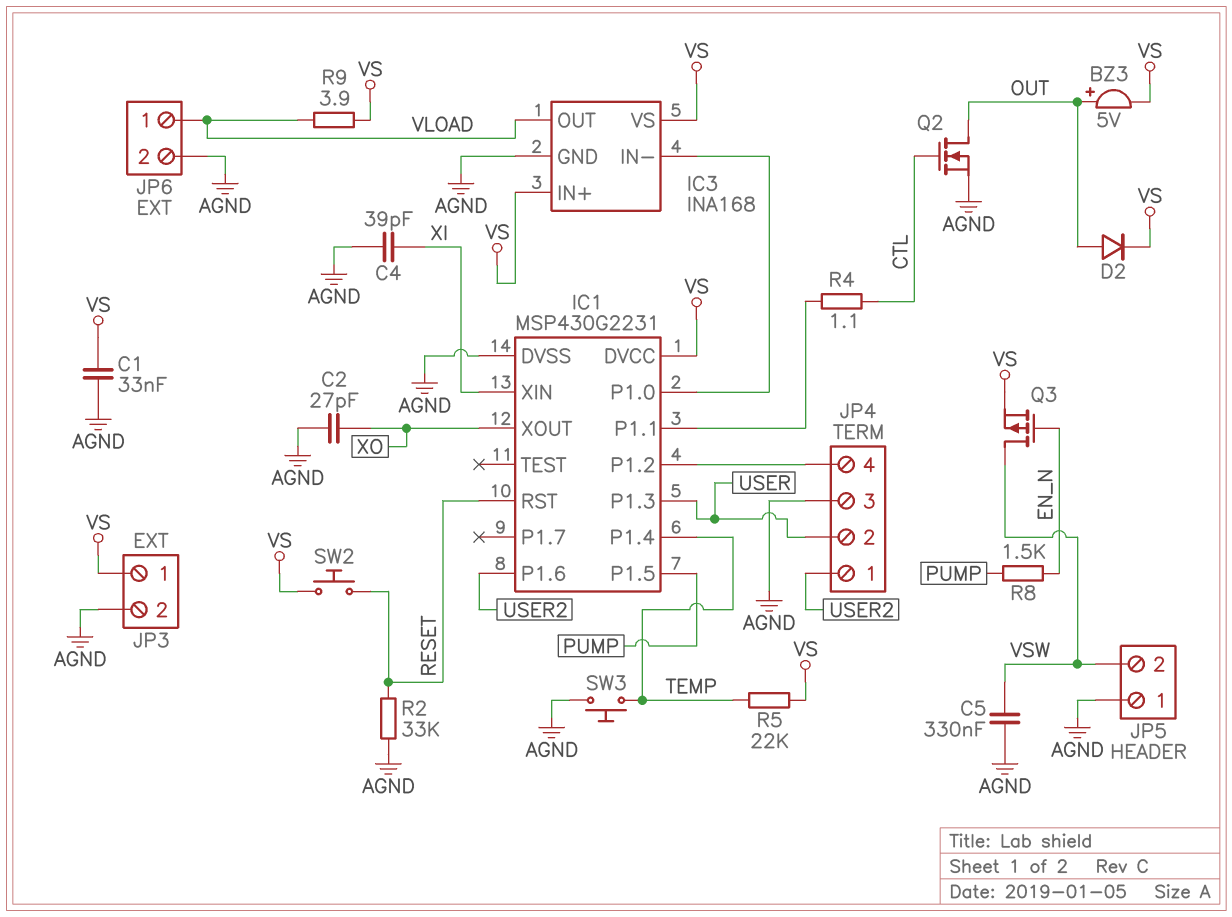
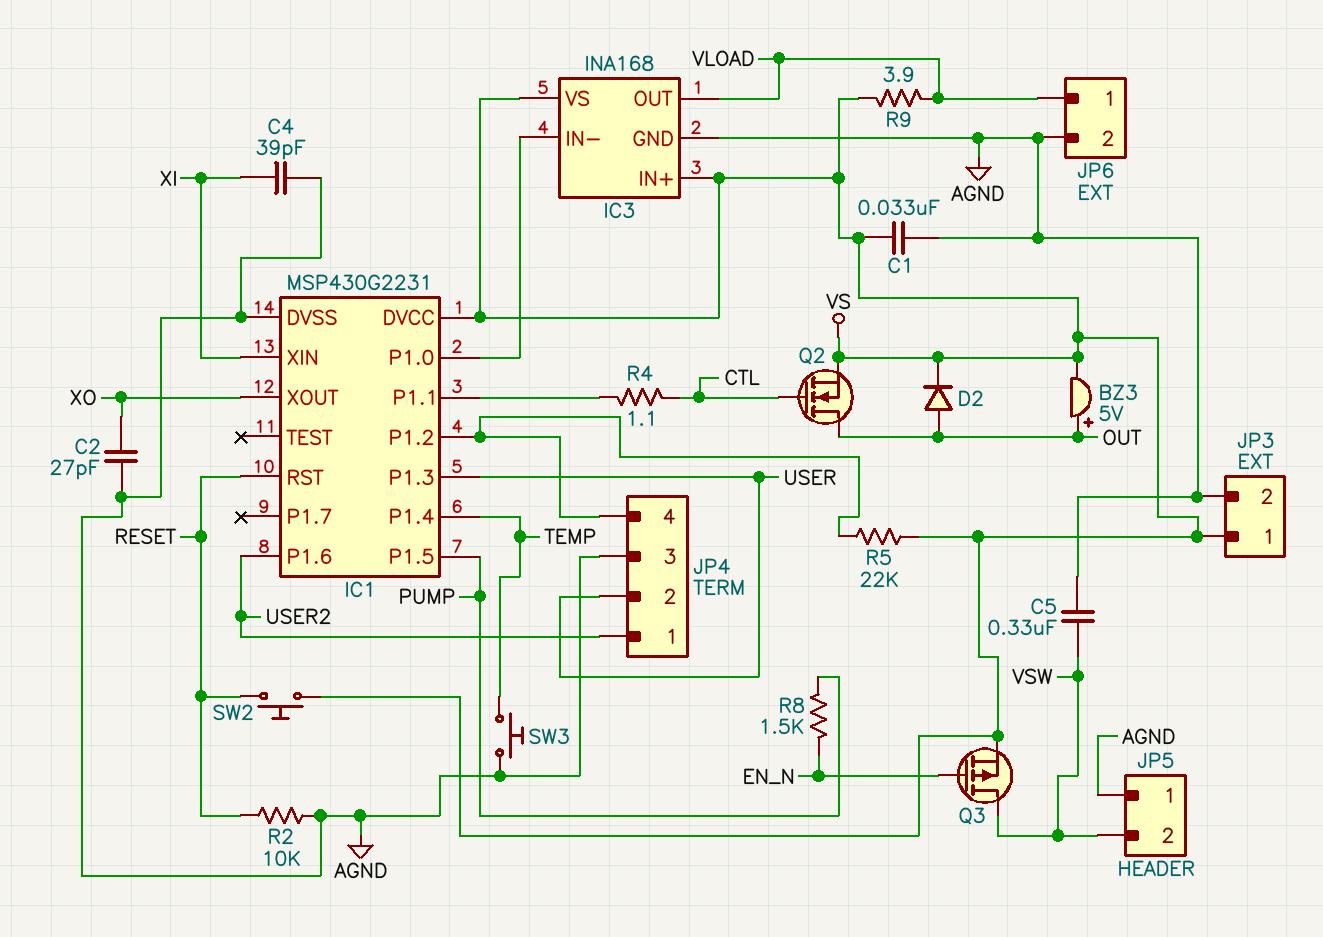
Q2: NMOS (G CTL, D OUT, S AGND) -> NMOS (G CTL, D OUT, S VS)
R2: 33k (AGND, RESET) -> 10k (AGND, RESET)
R5: 22k (TEMP, VS) -> 22k (IC1/P1.2, VS)

